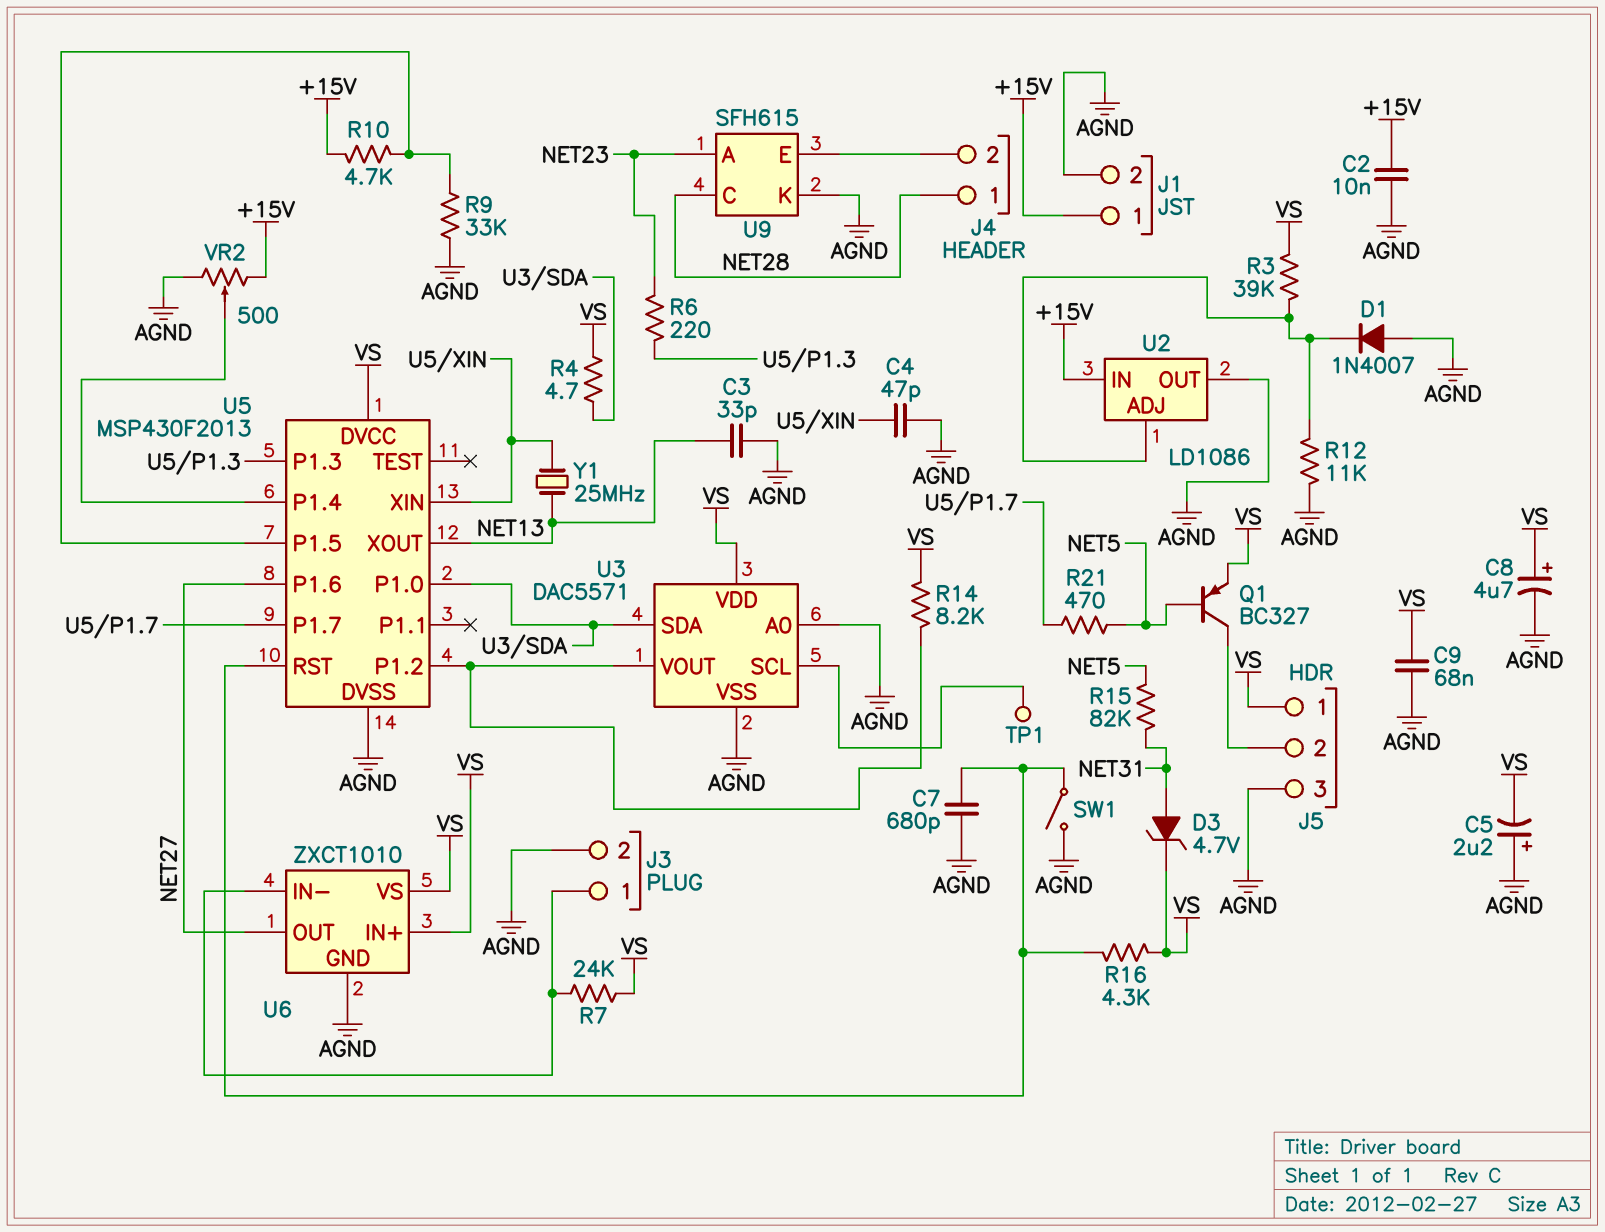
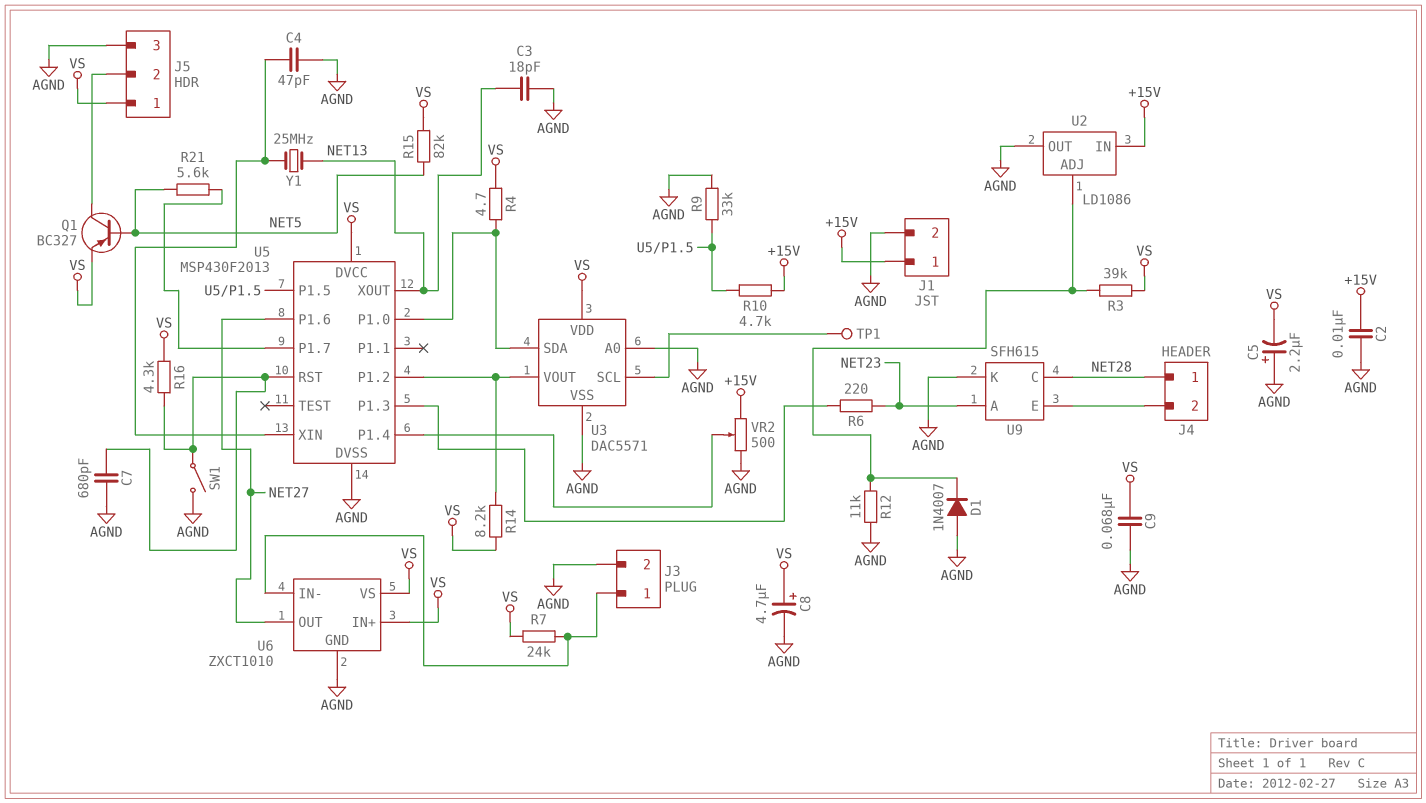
C3: 33pF (AGND, NET13) -> 18pF (AGND, NET13)
D3: zener 4.7V (A NET31, K VS) -> none
R15: 82k (NET5, NET31) -> 82k (NET5, VS)
R21: 470 (NET5, U5/P1.7) -> 5.6k (NET5, U5/P1.7)

